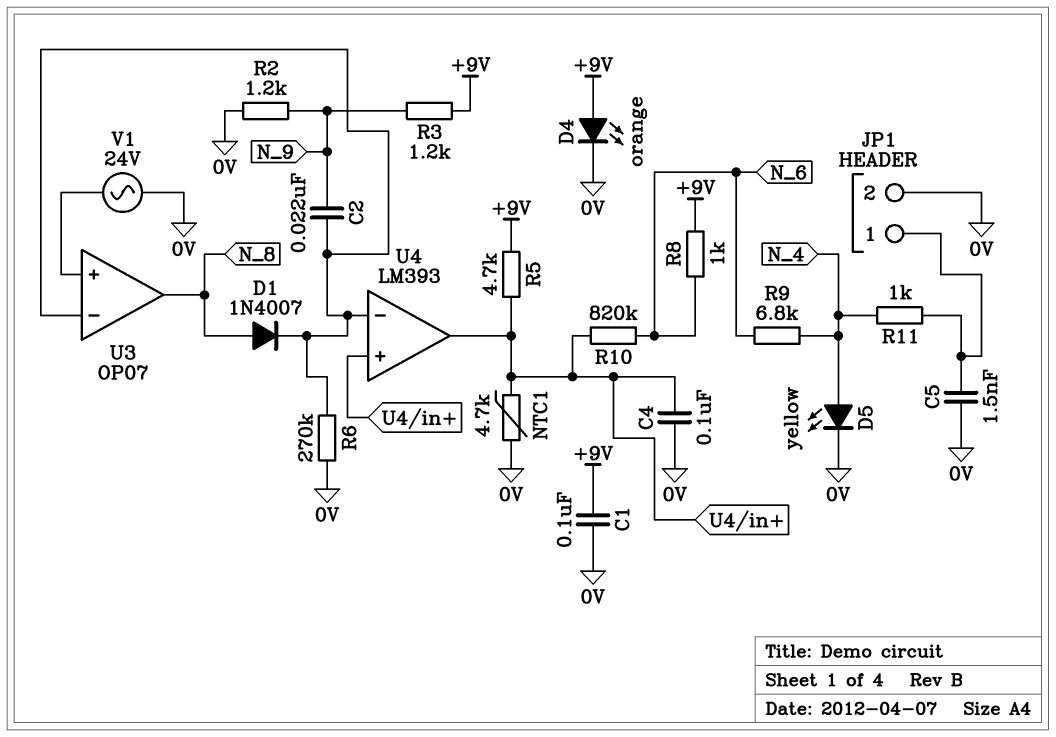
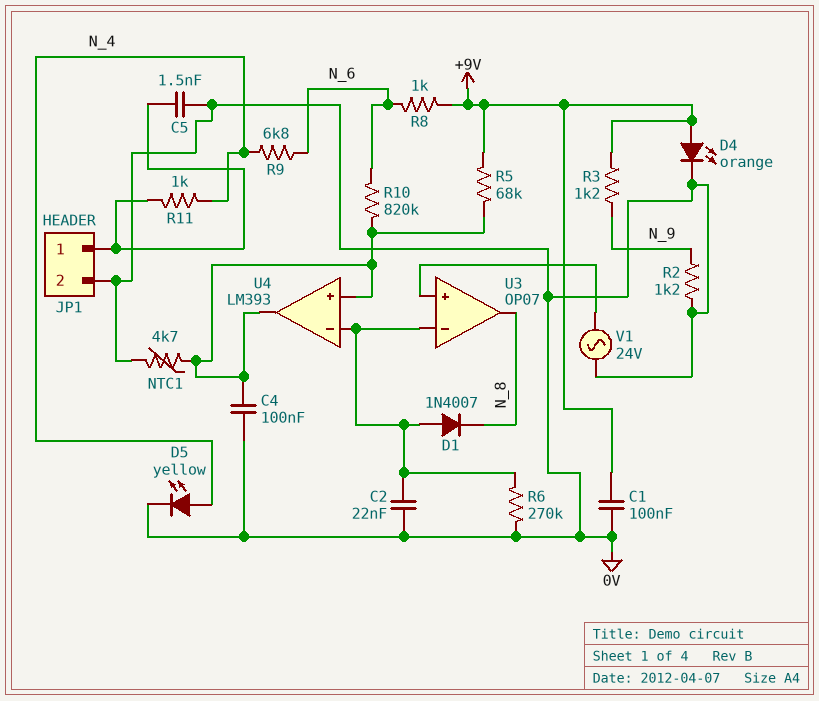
C2: 22nF (N_9, U3/in-) -> 22nF (0V, U3/in-)
D1: diode 1N4007 (A N_8, K U3/in-) -> diode 1N4007 (A U3/in-, K N_8)
R5: 4.7k (+9V, U4/in+) -> 68k (+9V, U4/in+)

